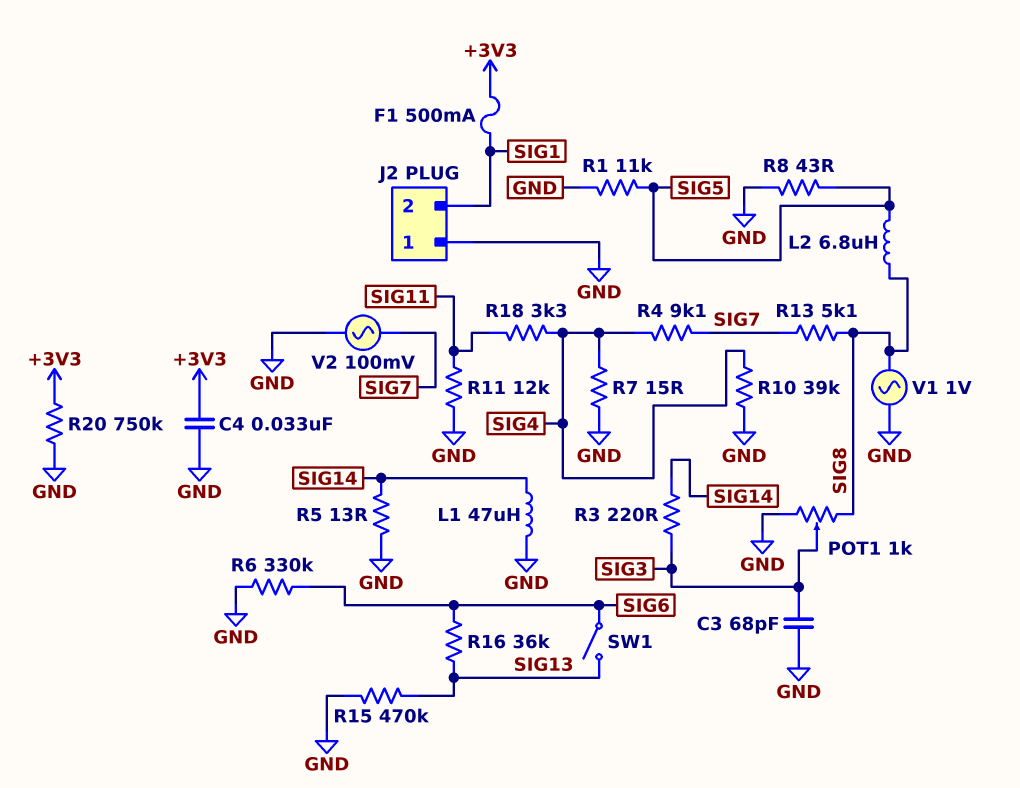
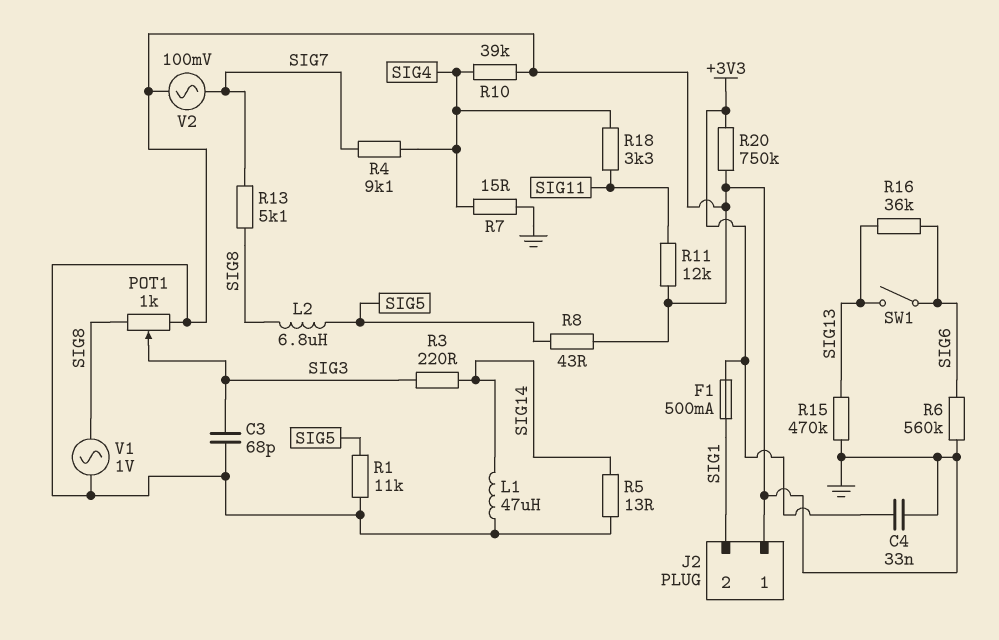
R6: 330k (GND, SIG6) -> 560k (GND, SIG6)

